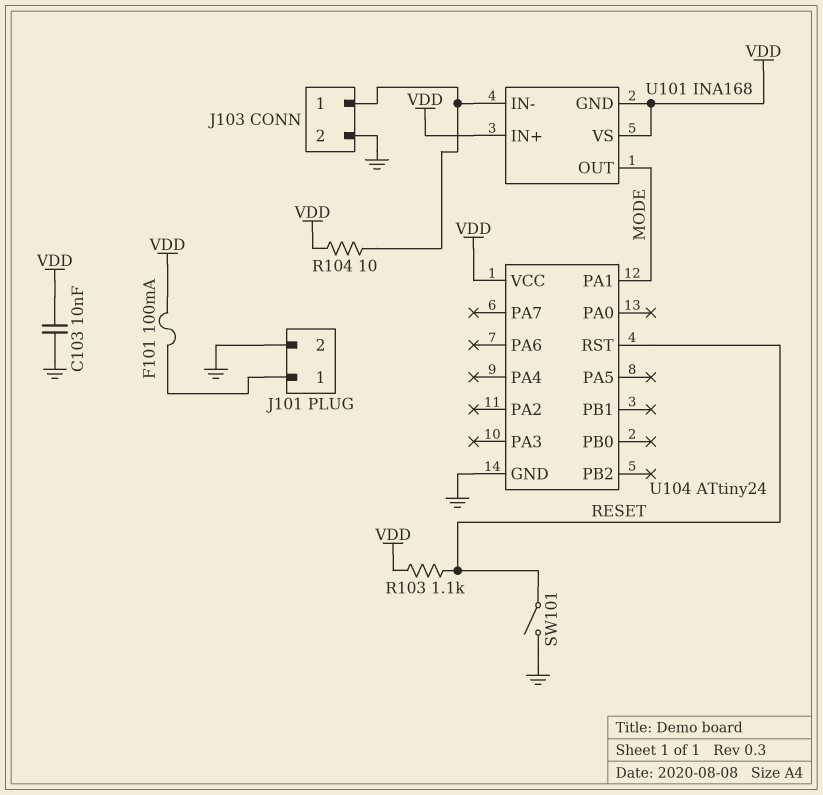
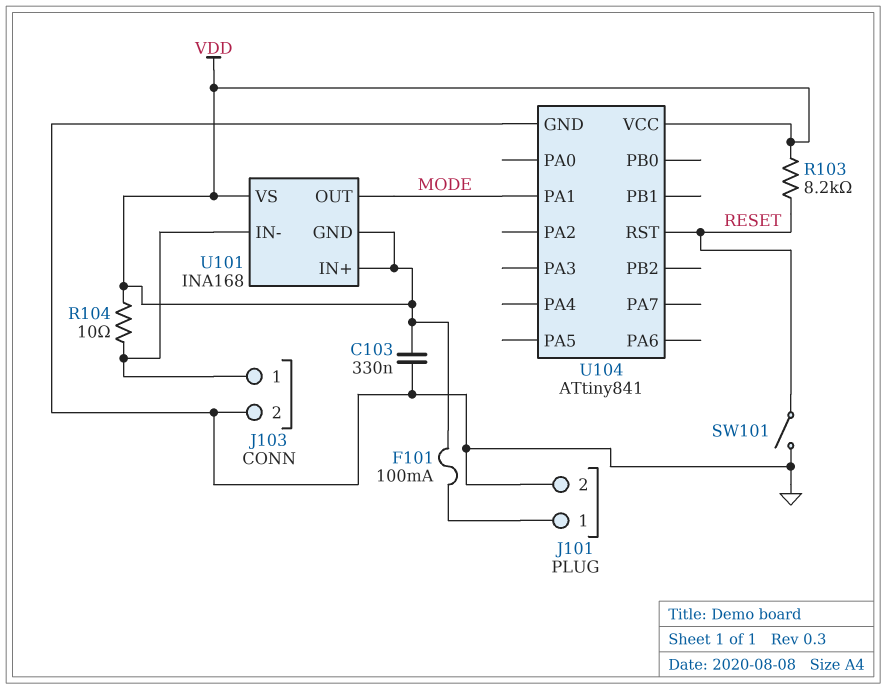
C103: 10nF (GND, VDD) -> 330nF (GND, VDD)
R103: 1.1k (RESET, VDD) -> 8.2k (RESET, VDD)
U104: ATtiny24 -> ATtiny841

